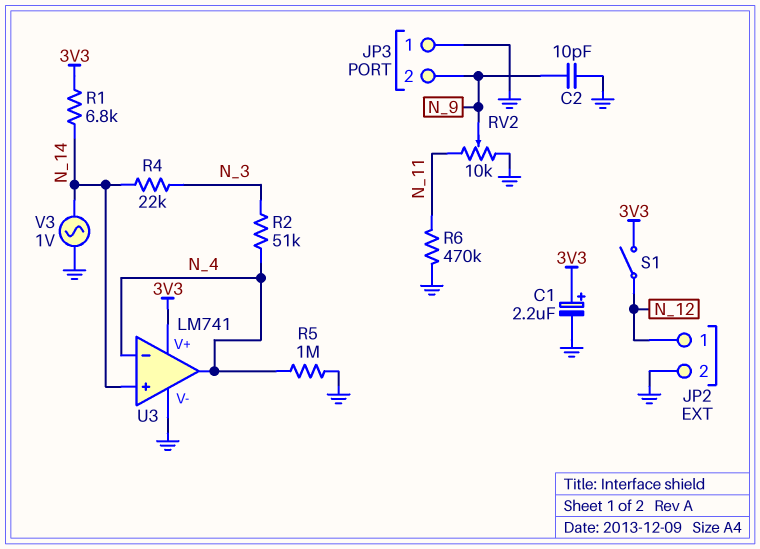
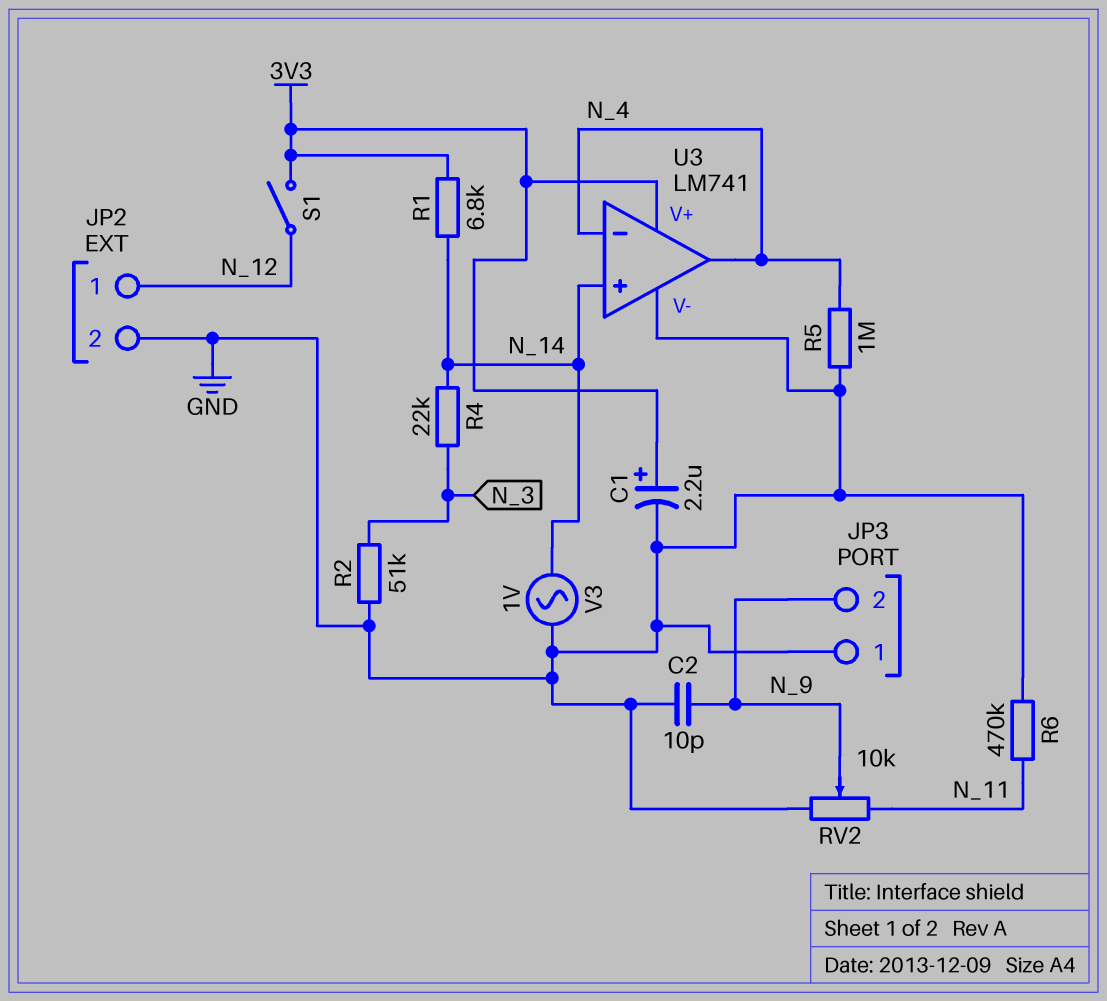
R2: 51k (N_3, N_4) -> 51k (GND, N_3)

